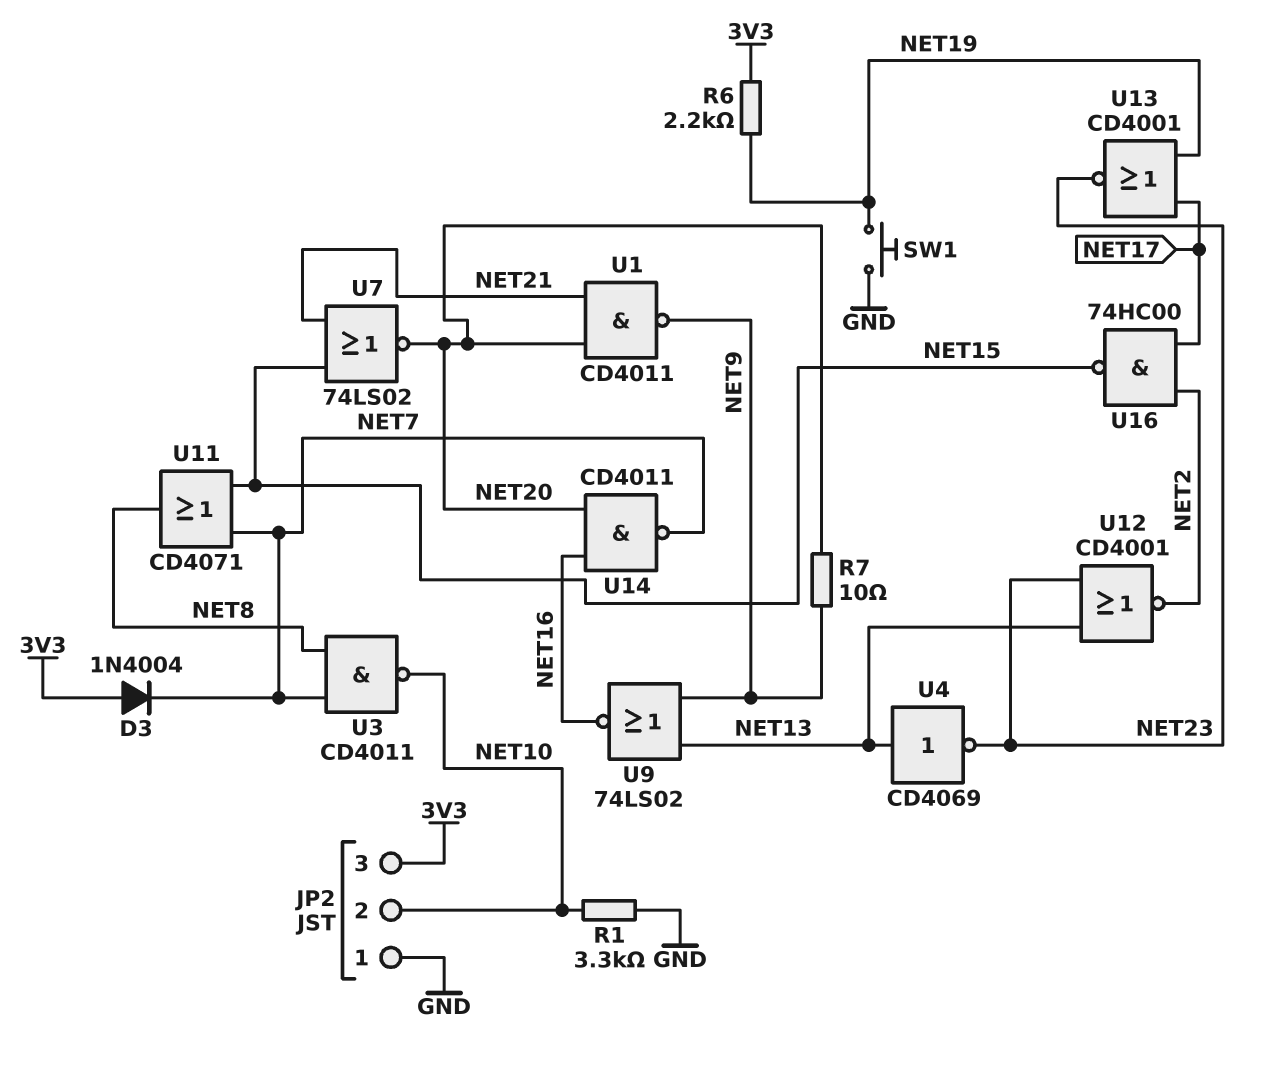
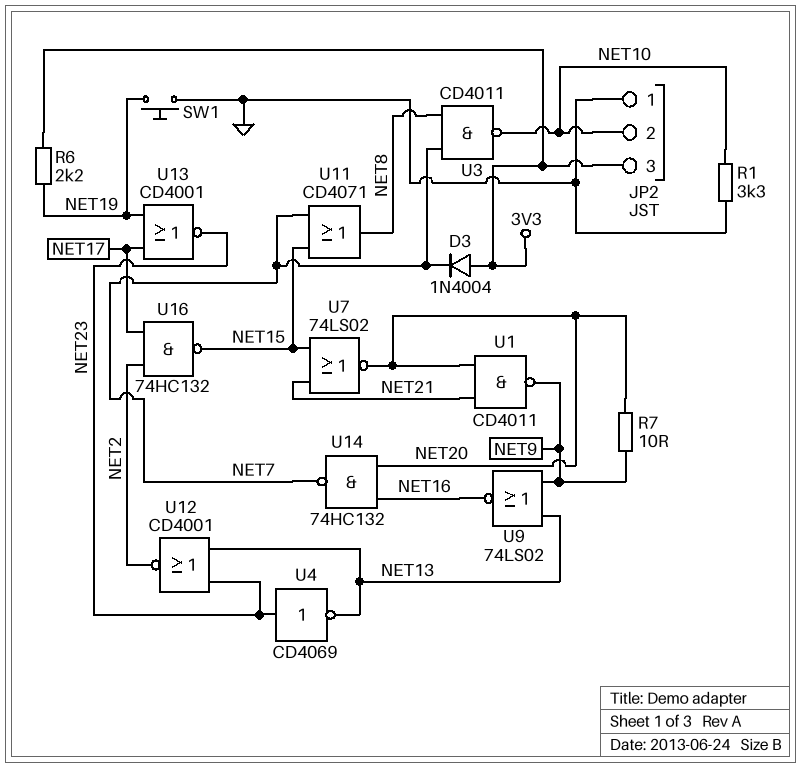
U4: NOT CD4069 (in NET13, out NET23) -> NOT CD4069 (in NET23, out NET13)
U14: NAND CD4011 (in NET16, in NET20, out NET7) -> NAND 74HC132 (in NET16, in NET20, out NET7)
U16: NAND 74HC00 (in NET2, in NET17, out NET15) -> NAND 74HC132 (in NET2, in NET17, out NET15)

